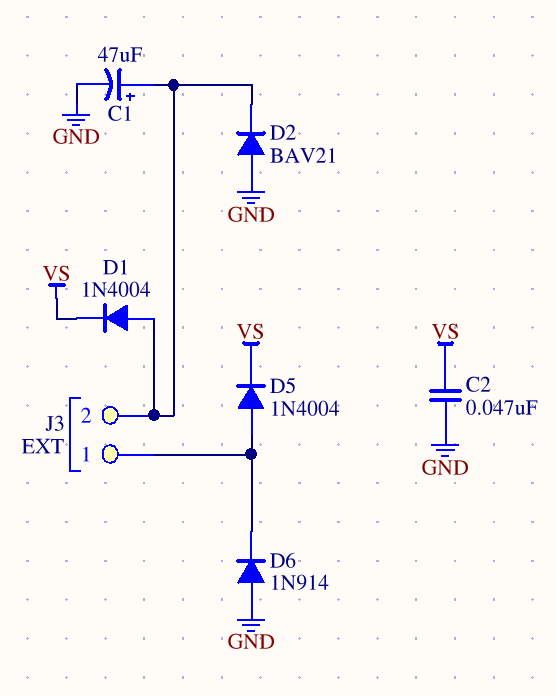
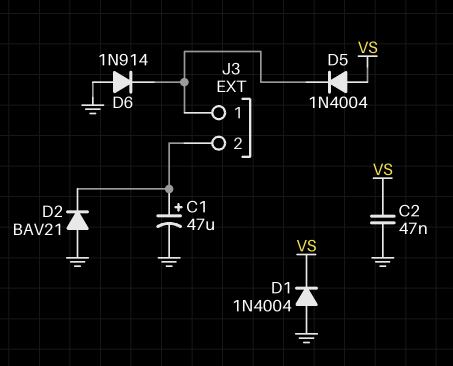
D1: diode 1N4004 (A J3/2, K VS) -> diode 1N4004 (A GND, K VS)
D5: diode 1N4004 (A J3/1, K VS) -> diode 1N4004 (A VS, K J3/1)

